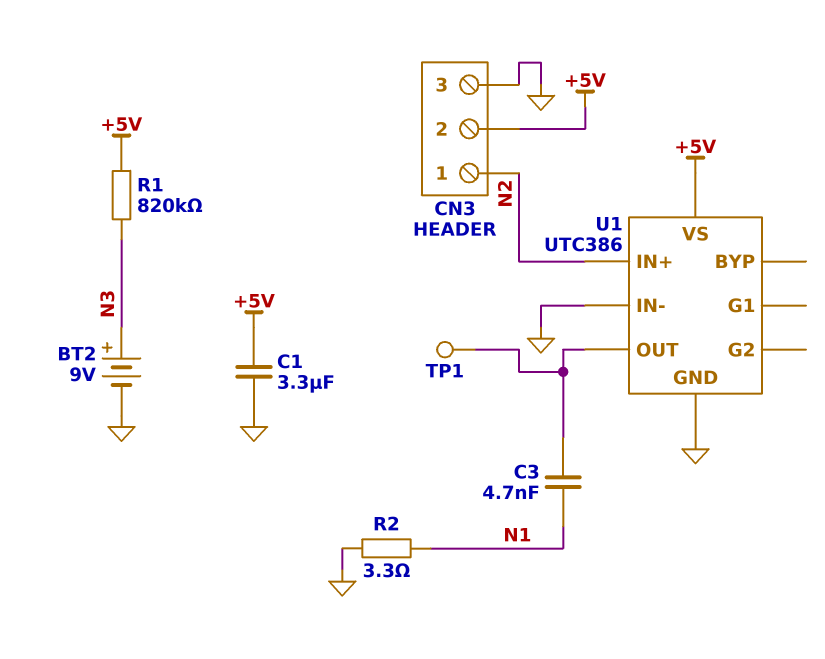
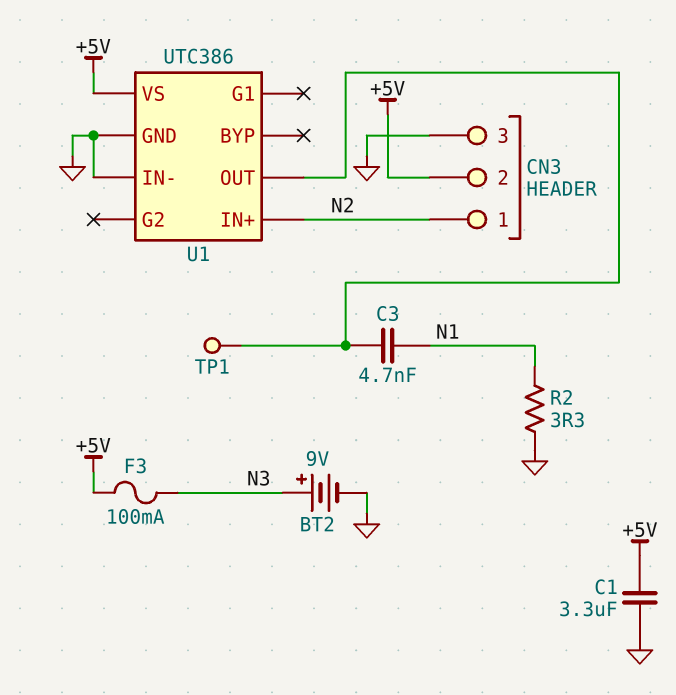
F3: none -> 100mA (+5V, N3)
R1: 820k (+5V, N3) -> none

